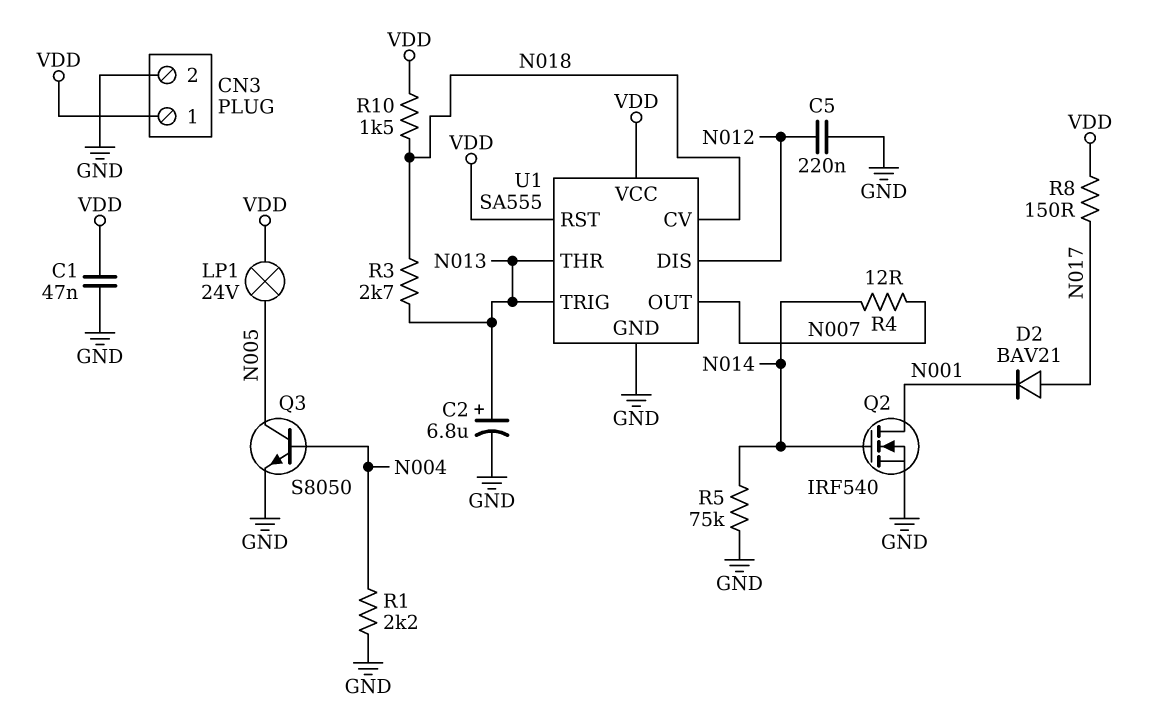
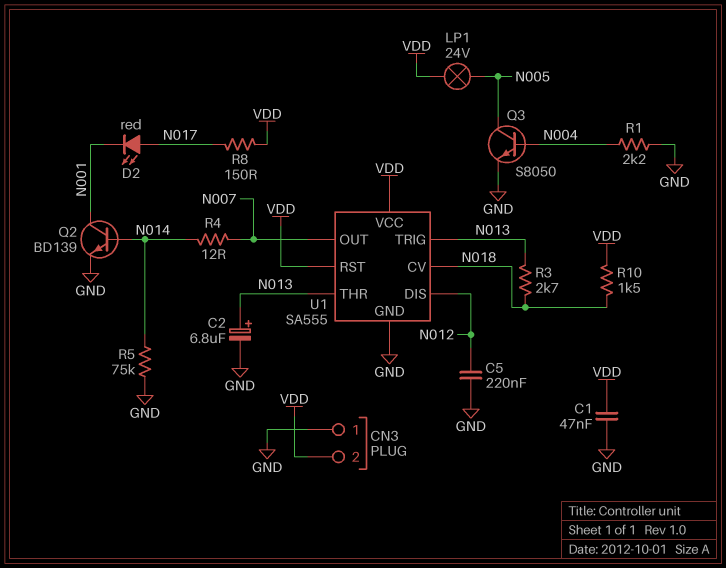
CN3 pin 1: VDD -> GND
CN3 pin 2: GND -> VDD
D2: diode BAV21 (A N017, K N001) -> LED red (A N017, K N001)
Q2: NMOS IRF540 (G N014, D N001, S GND) -> NPN BD139 (B N014, C N001, E GND)

